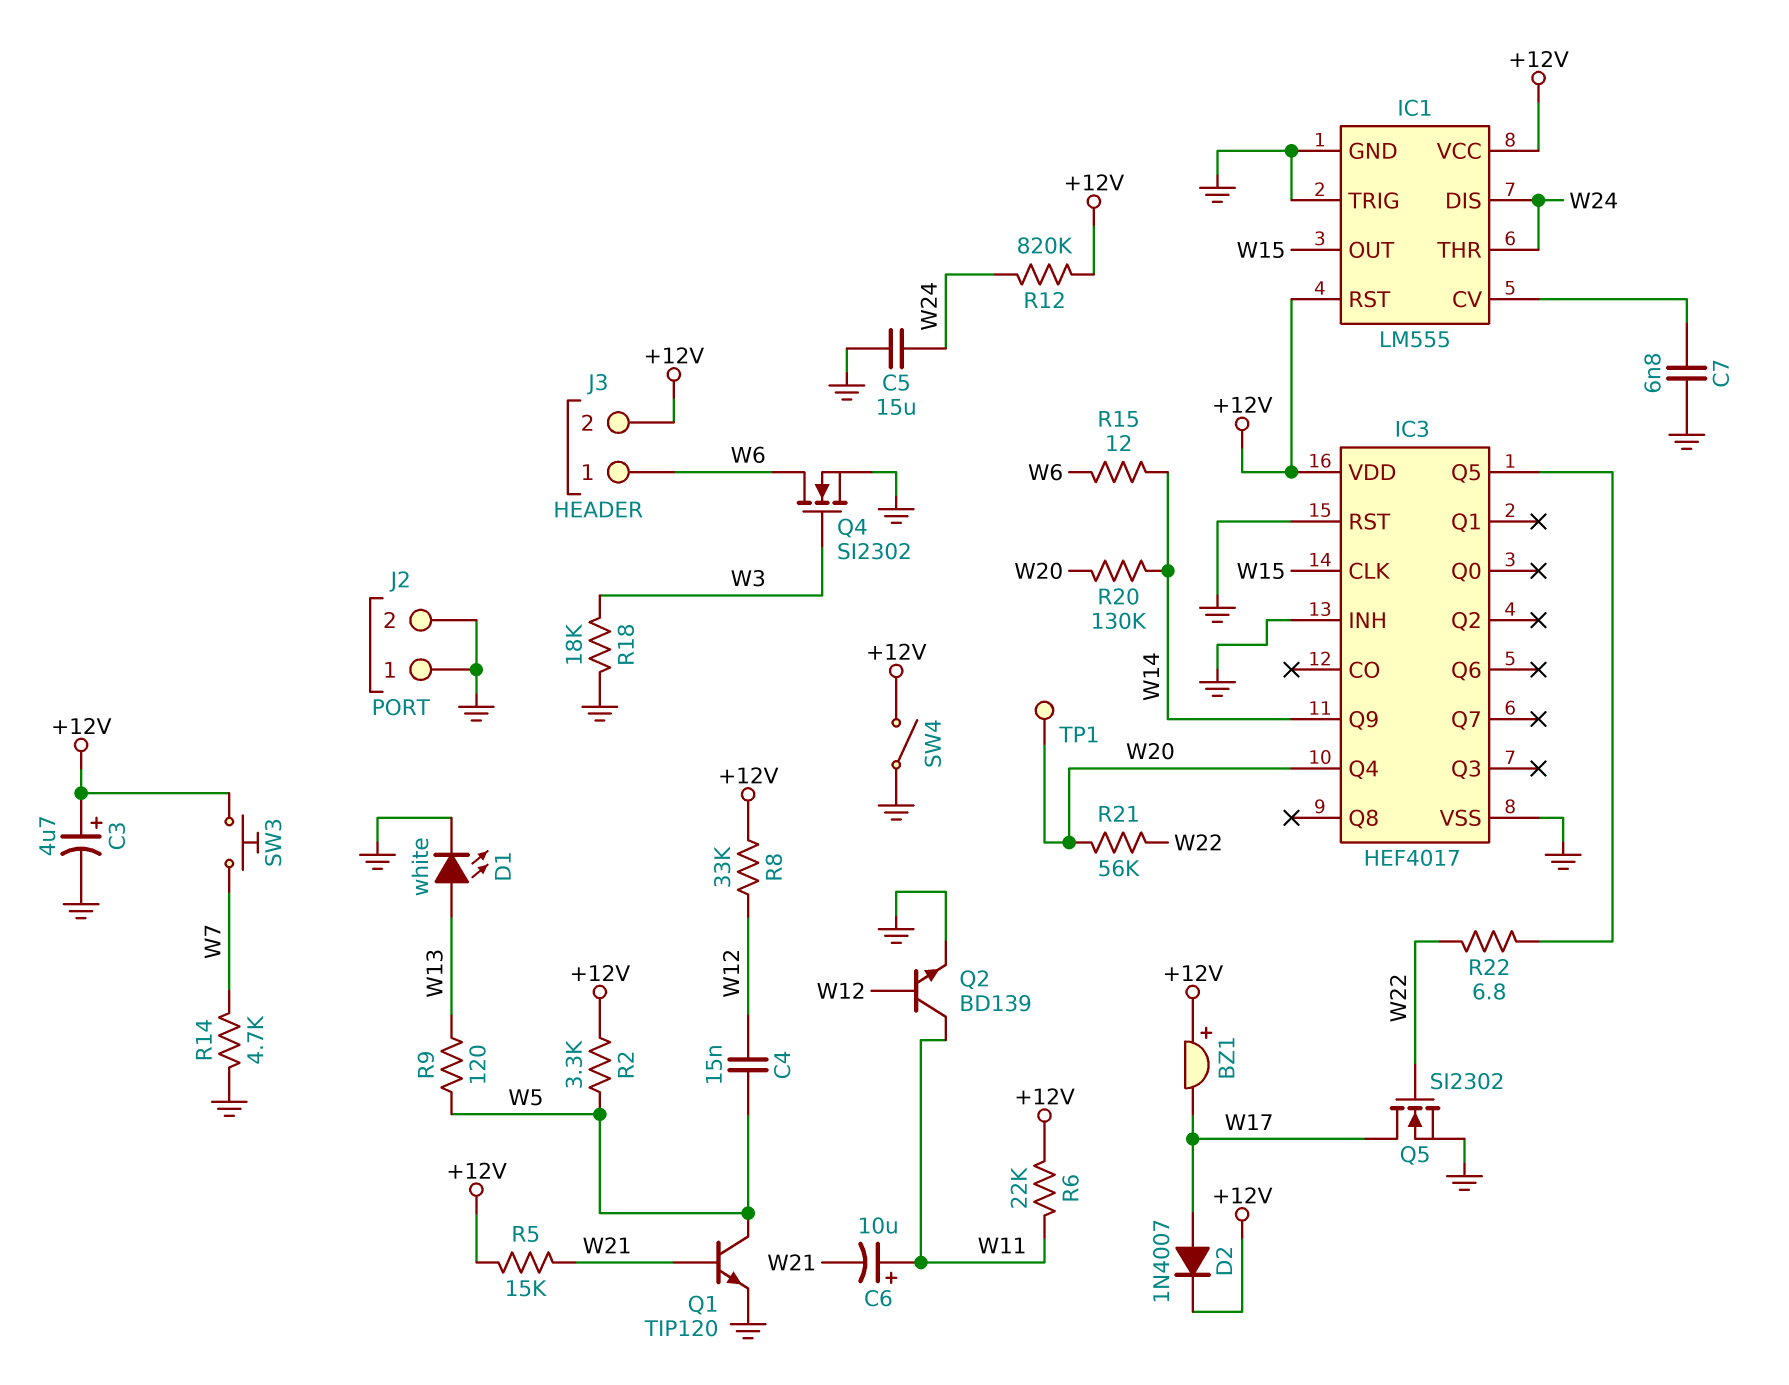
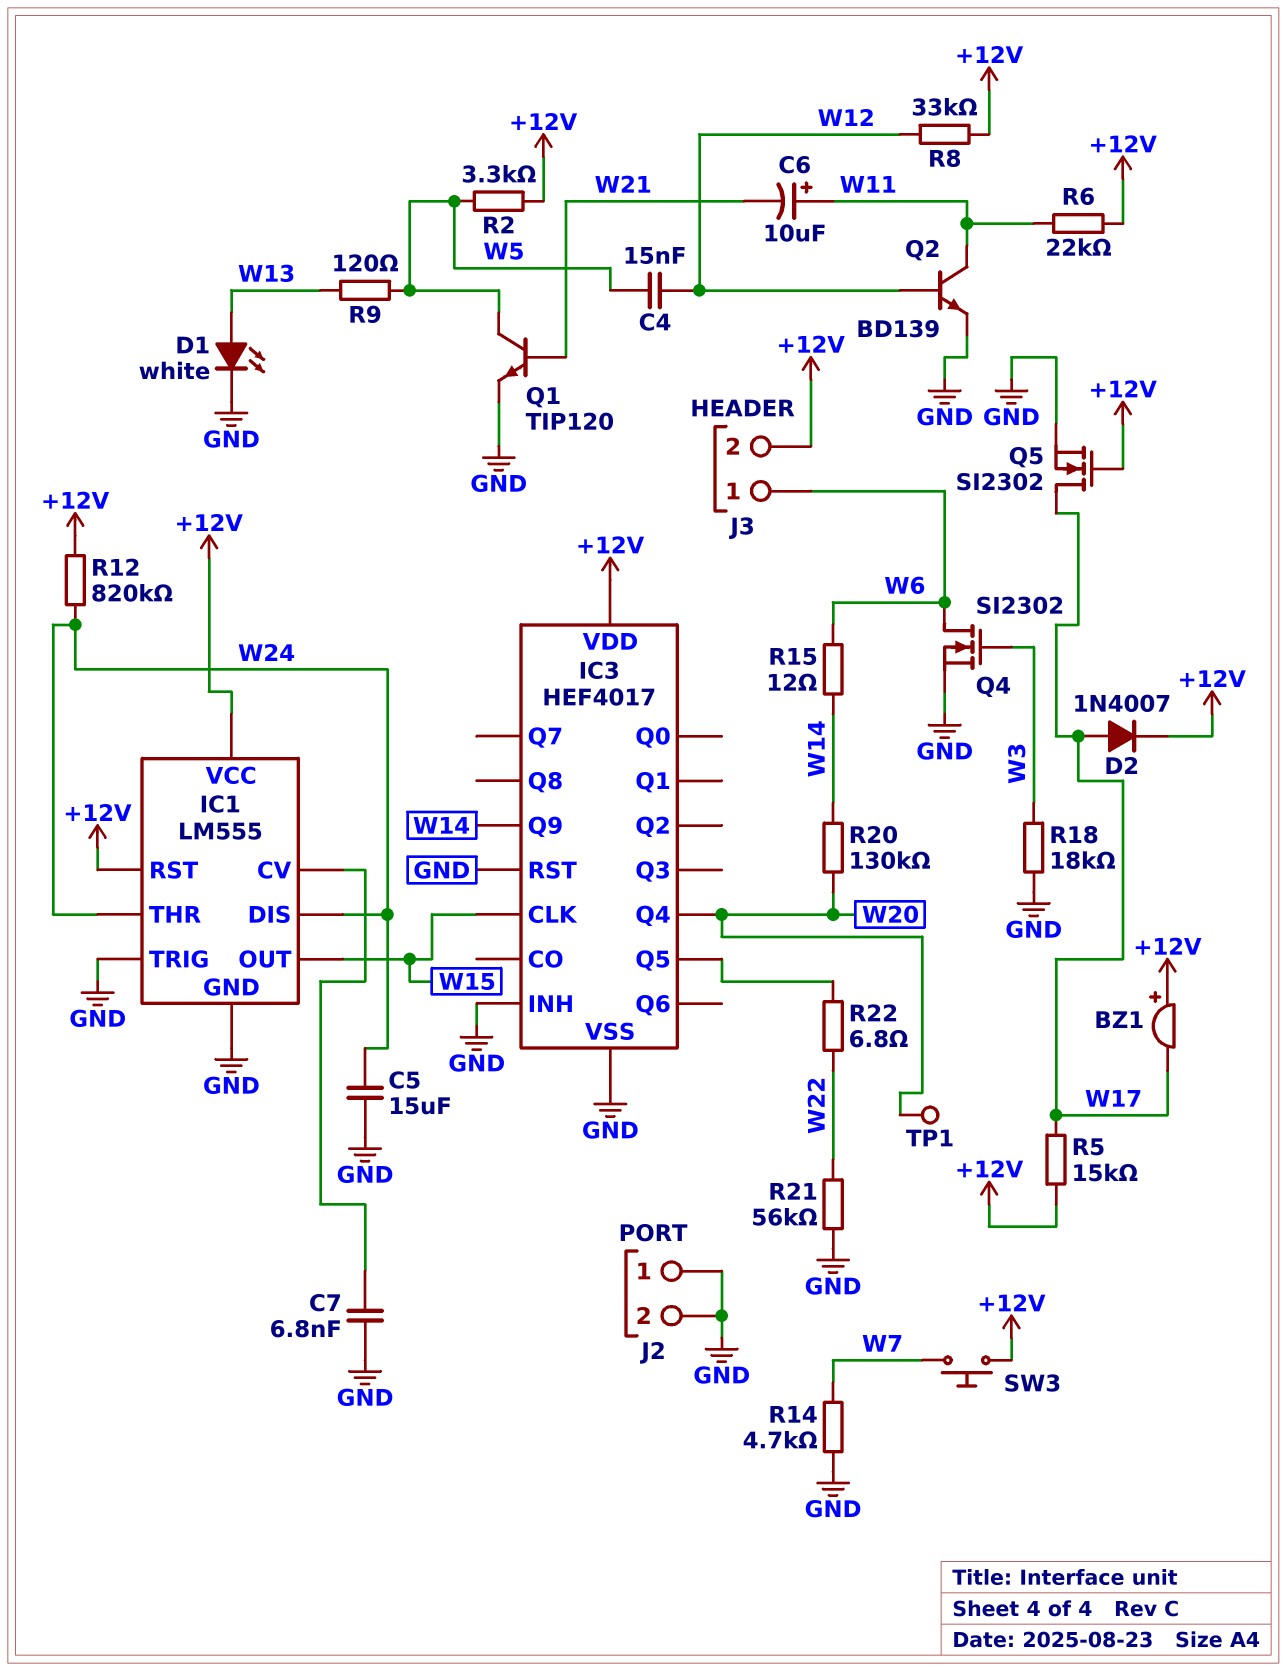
C3: 4.7uF (plus +12V, minus GND) -> none
Q5: NMOS SI2302 (G W22, D W17, S GND) -> NMOS SI2302 (G +12V, D W17, S GND)
R5: 15k (+12V, W21) -> 15k (+12V, W17)
R21: 56k (W20, W22) -> 56k (GND, W22)
SW4: switch (+12V, GND) -> none

